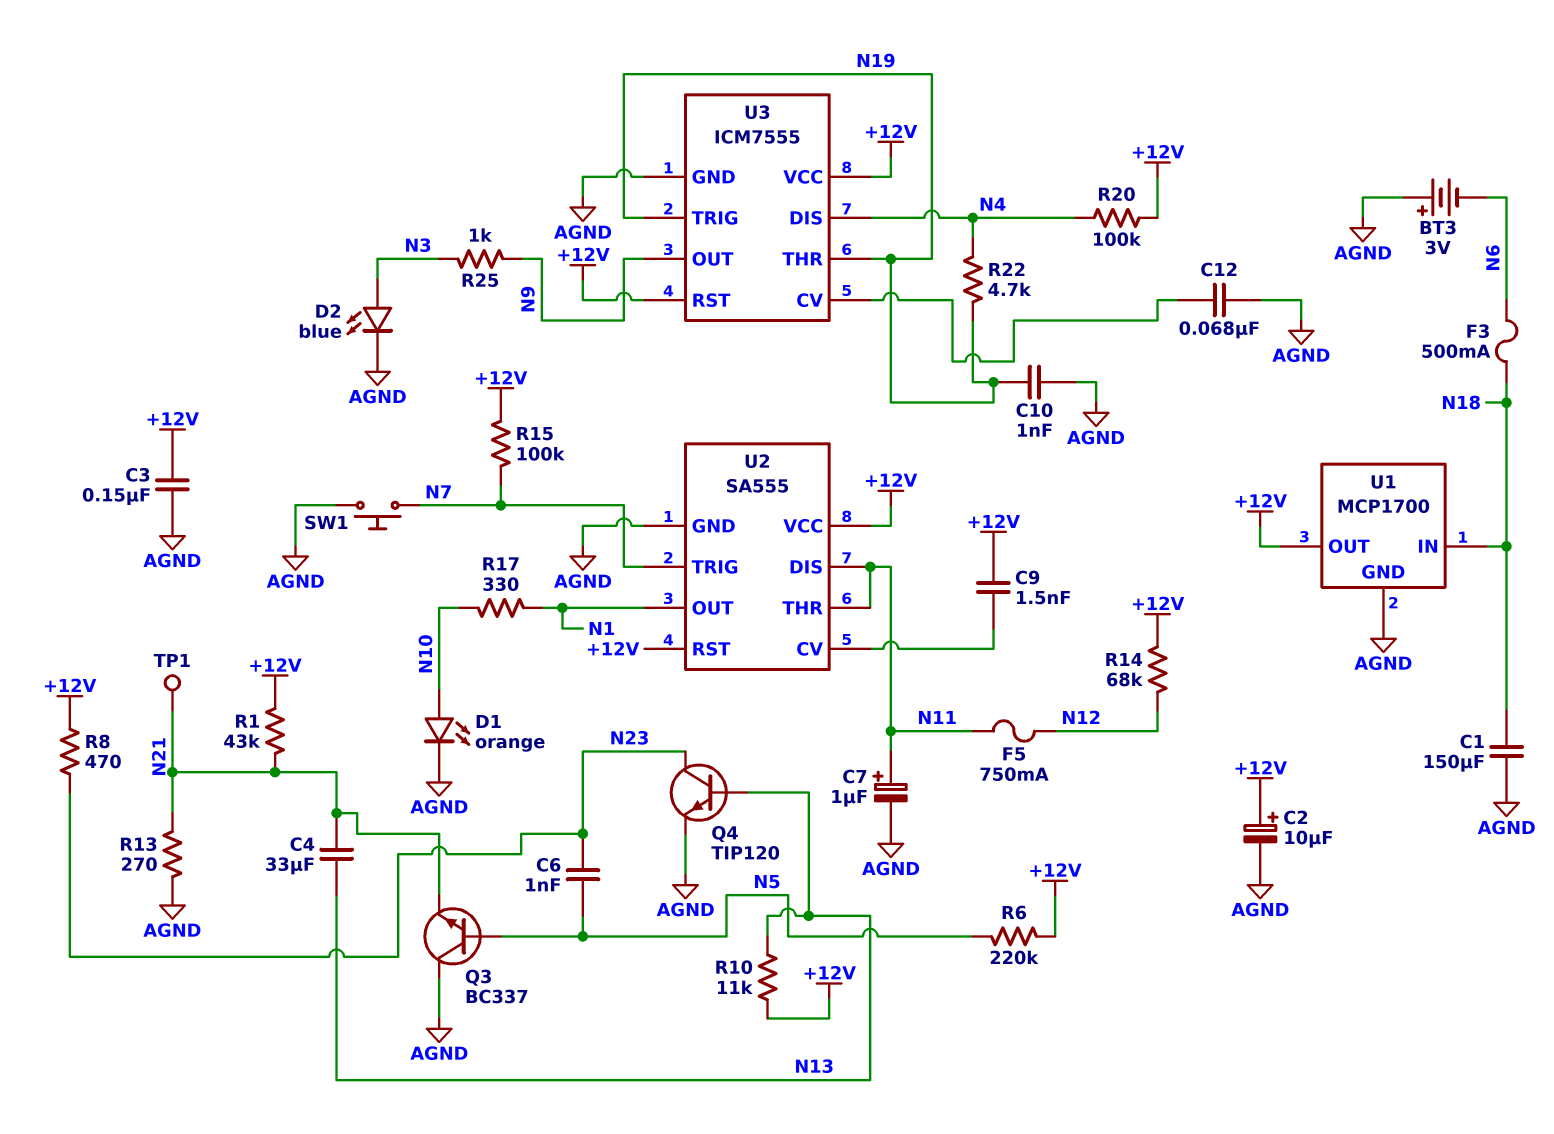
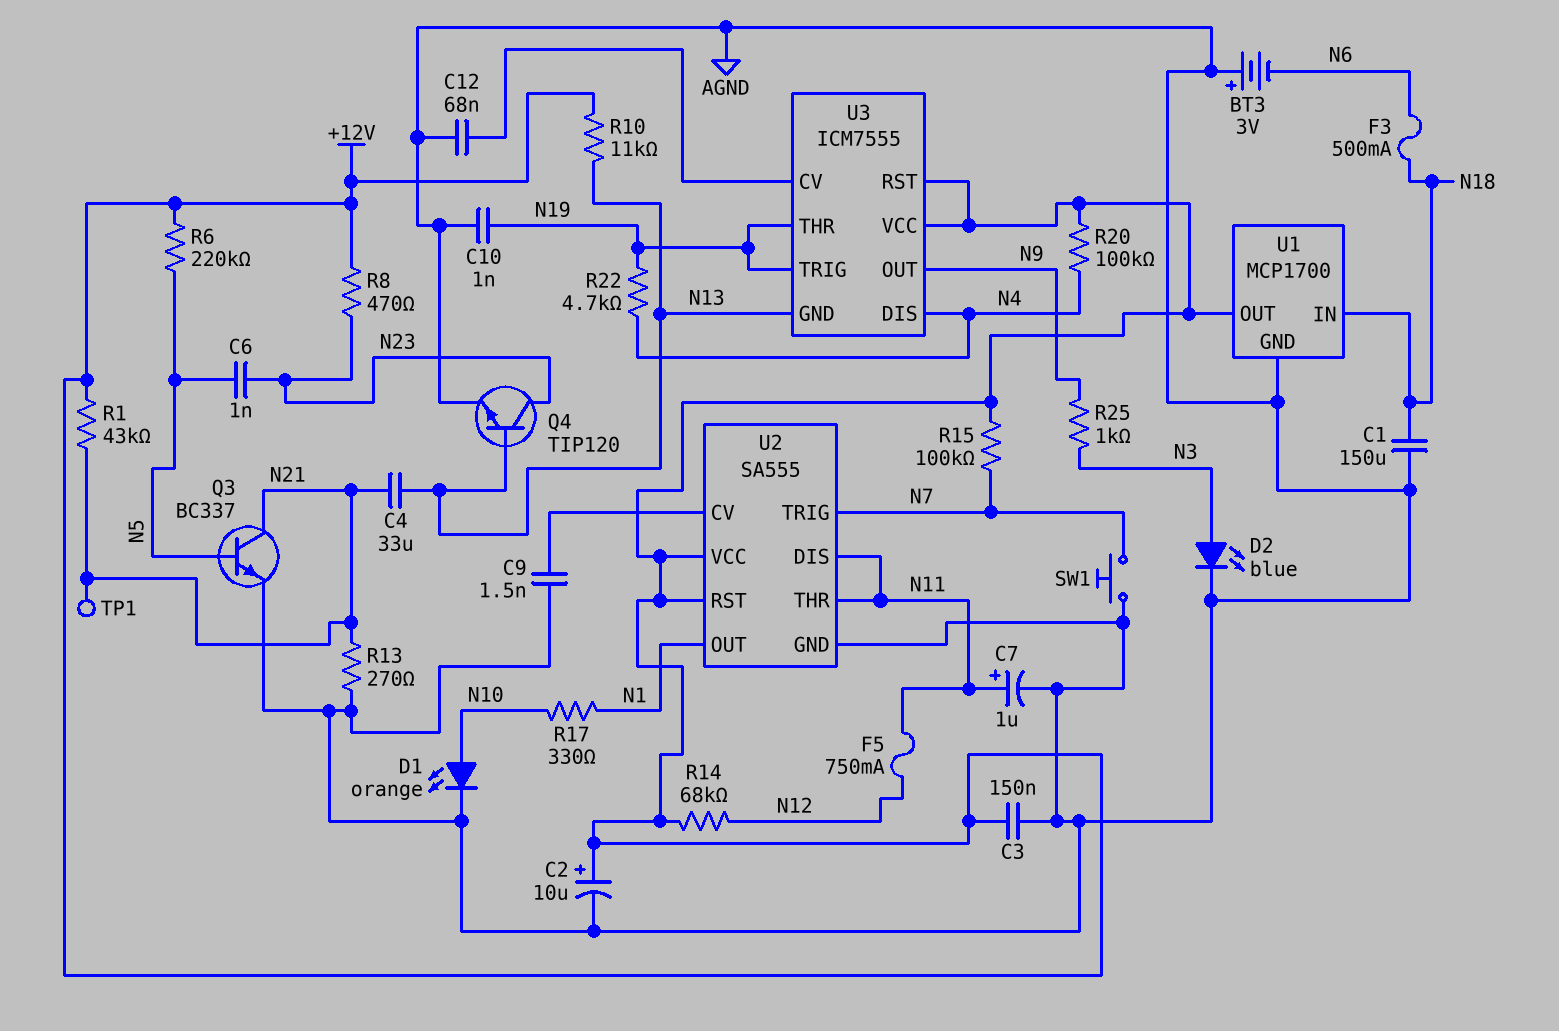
C9: 1.5nF (+12V, U2/CV) -> 1.5nF (AGND, U2/CV)
Q3: NPN BC337 (B N5, C AGND, E N21) -> NPN BC337 (B N5, C N21, E AGND)
U3 pin GND: AGND -> N13

